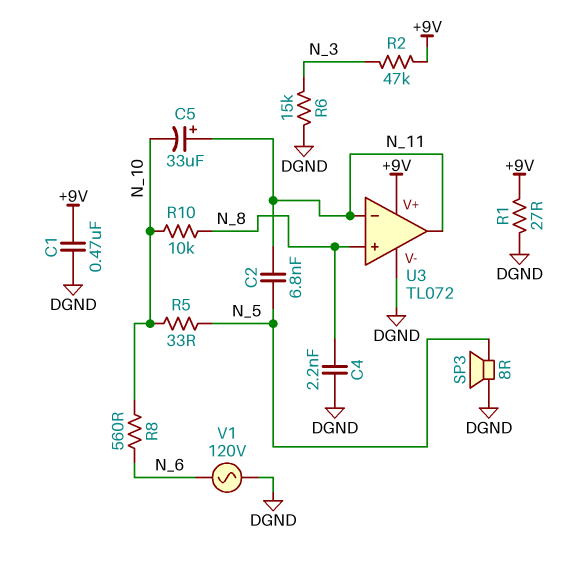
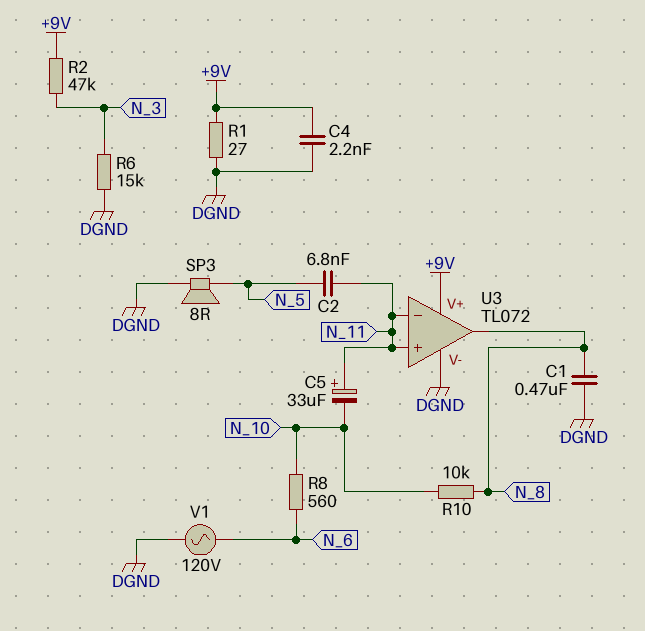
C1: 470nF (+9V, DGND) -> 470nF (DGND, N_8)
C4: 2.2nF (DGND, N_8) -> 2.2nF (+9V, DGND)
R5: 33 (N_5, N_10) -> none
U3 pin in+: N_8 -> N_11
U3 pin out: N_11 -> N_8

